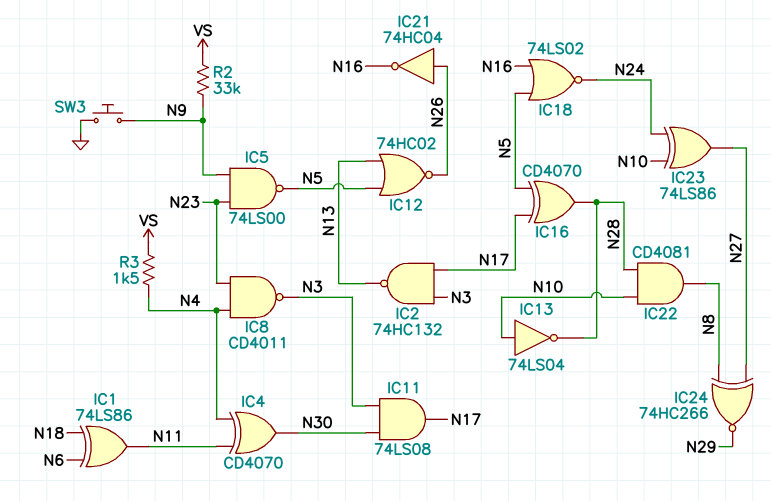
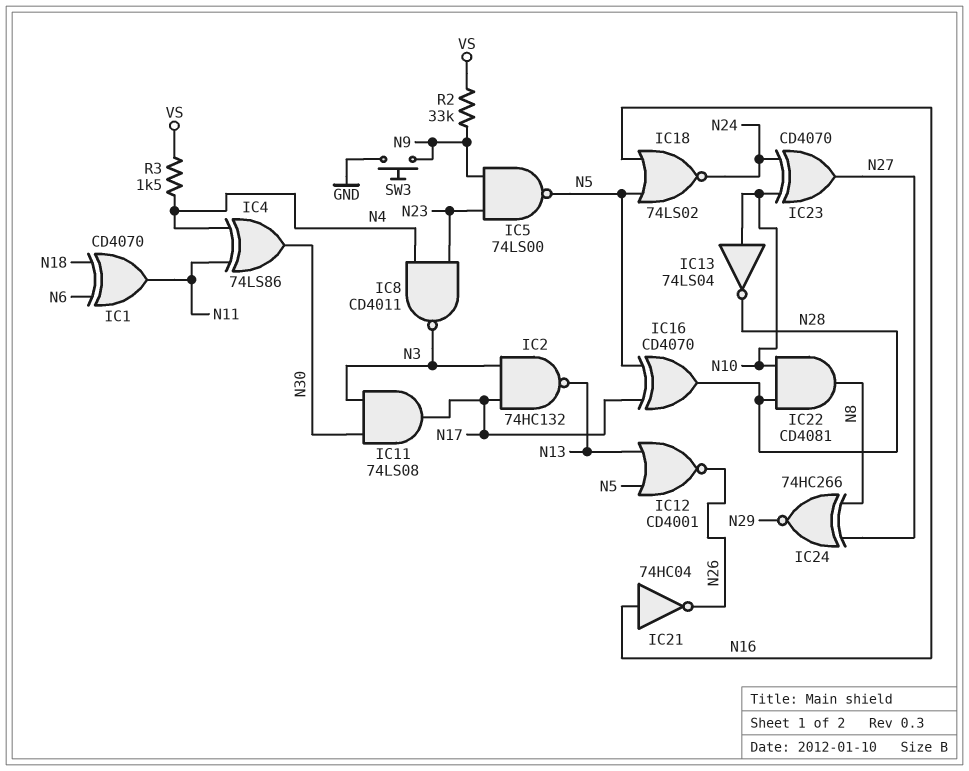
IC1: XOR 74LS86 (in N6, in N18, out N11) -> XOR CD4070 (in N6, in N18, out N11)
IC4: XOR CD4070 (in N4, in N11, out N30) -> XOR 74LS86 (in N4, in N11, out N30)
IC12: NOR 74HC02 (in N5, in N13, out N26) -> NOR CD4001 (in N5, in N13, out N26)
IC21: NOT 74HC04 (in N26, out N16) -> NOT 74HC04 (in N16, out N26)
IC23: XOR 74LS86 (in N10, in N24, out N27) -> XOR CD4070 (in N10, in N24, out N27)

